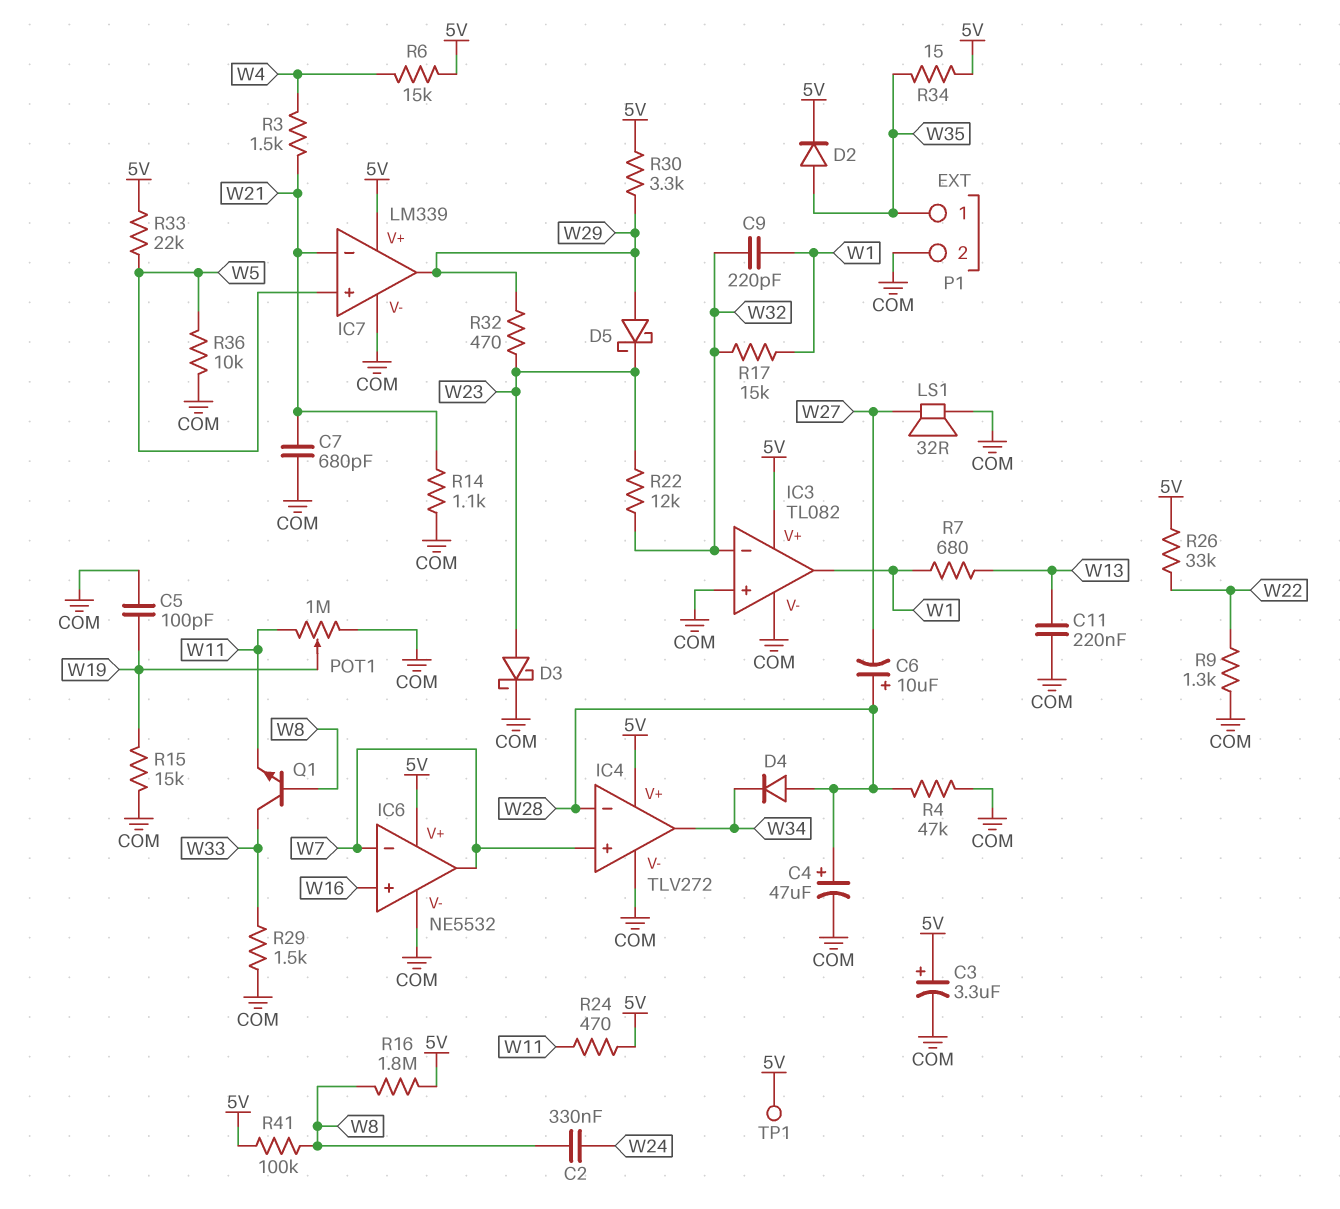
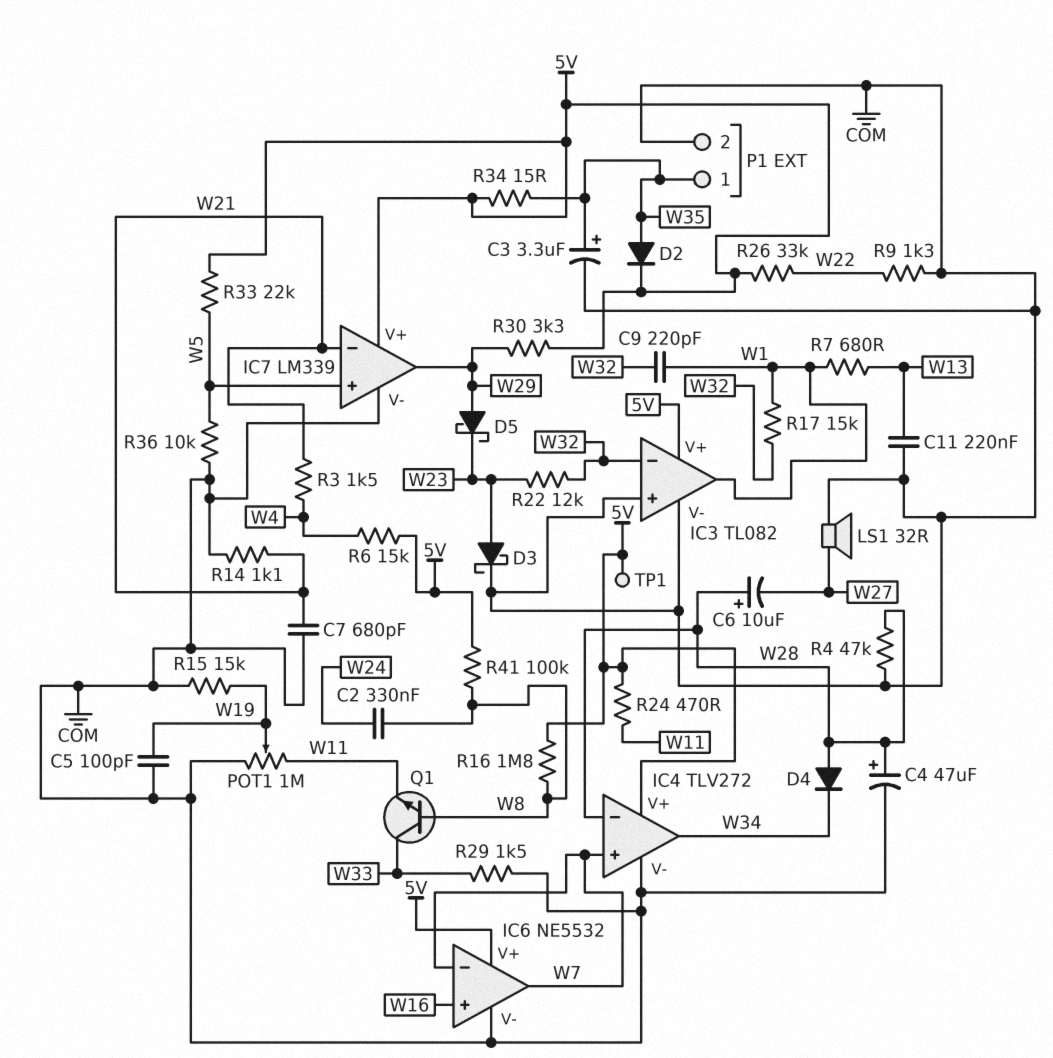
C3: 3.3uF (plus 5V, minus COM) -> 3.3uF (plus W35, minus COM)
R32: 470 (W23, W29) -> none

